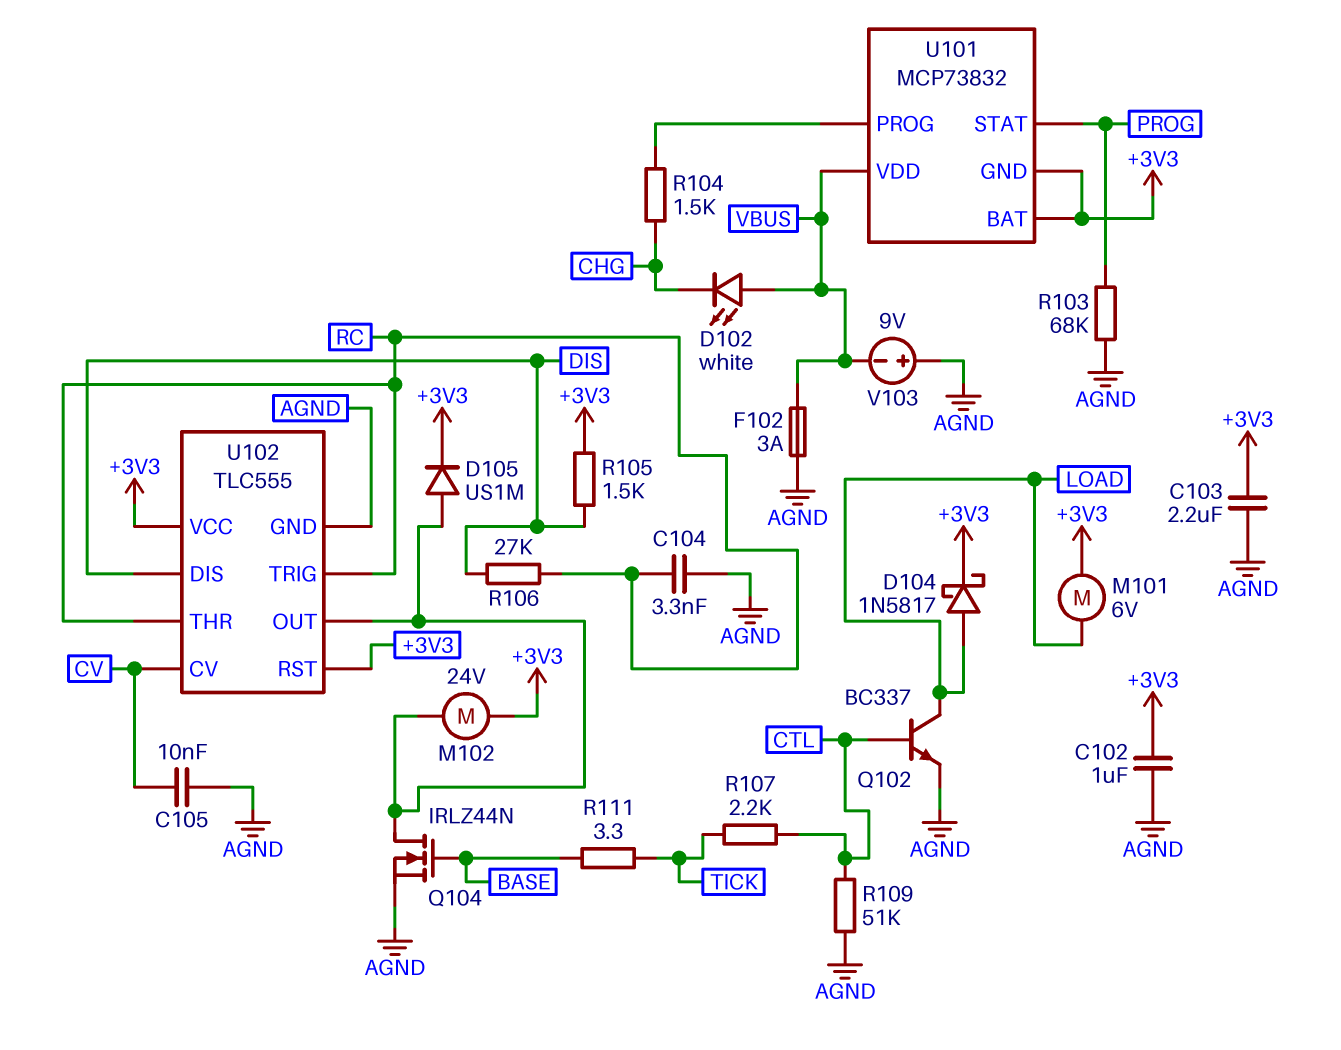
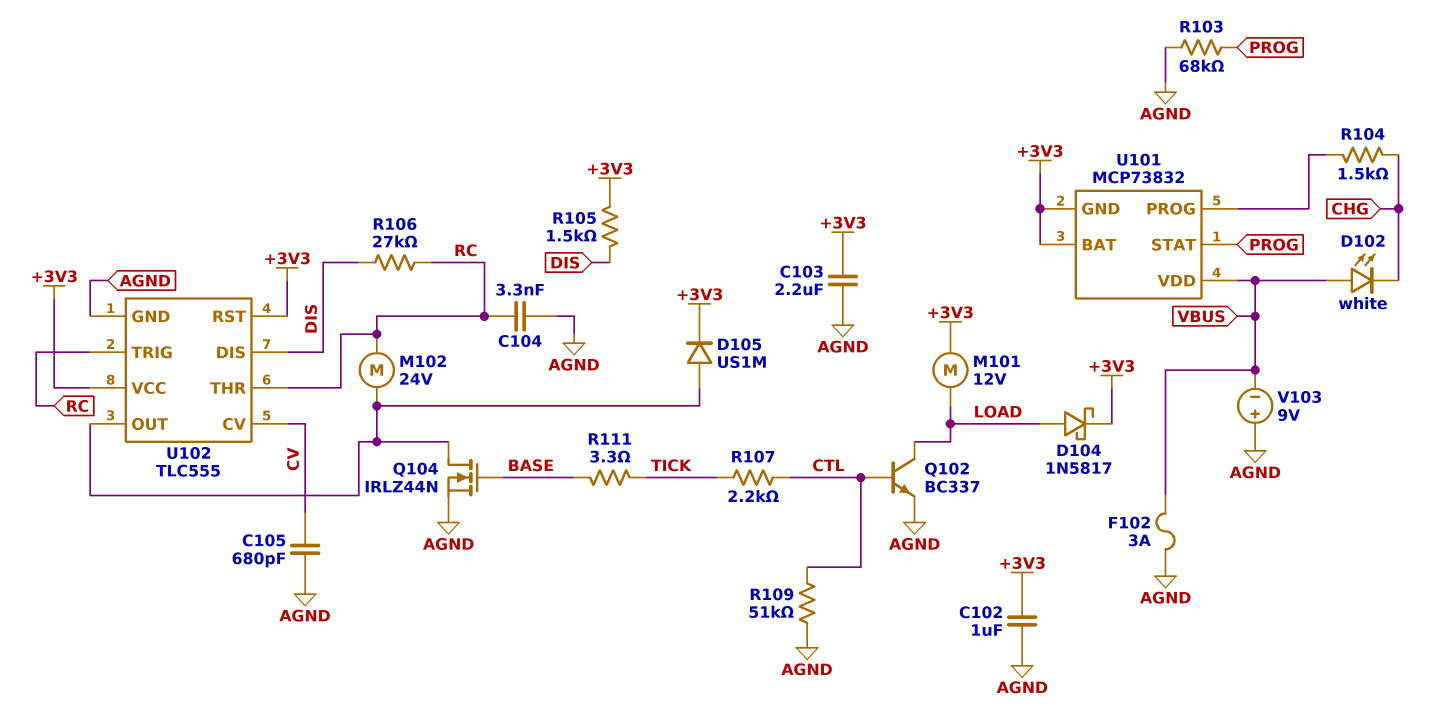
C105: 10nF (AGND, CV) -> 680pF (AGND, CV)
M101: motor 6V (+3V3, LOAD) -> motor 12V (+3V3, LOAD)
M102: motor 24V (+3V3, U102/OUT) -> motor 24V (RC, U102/OUT)

